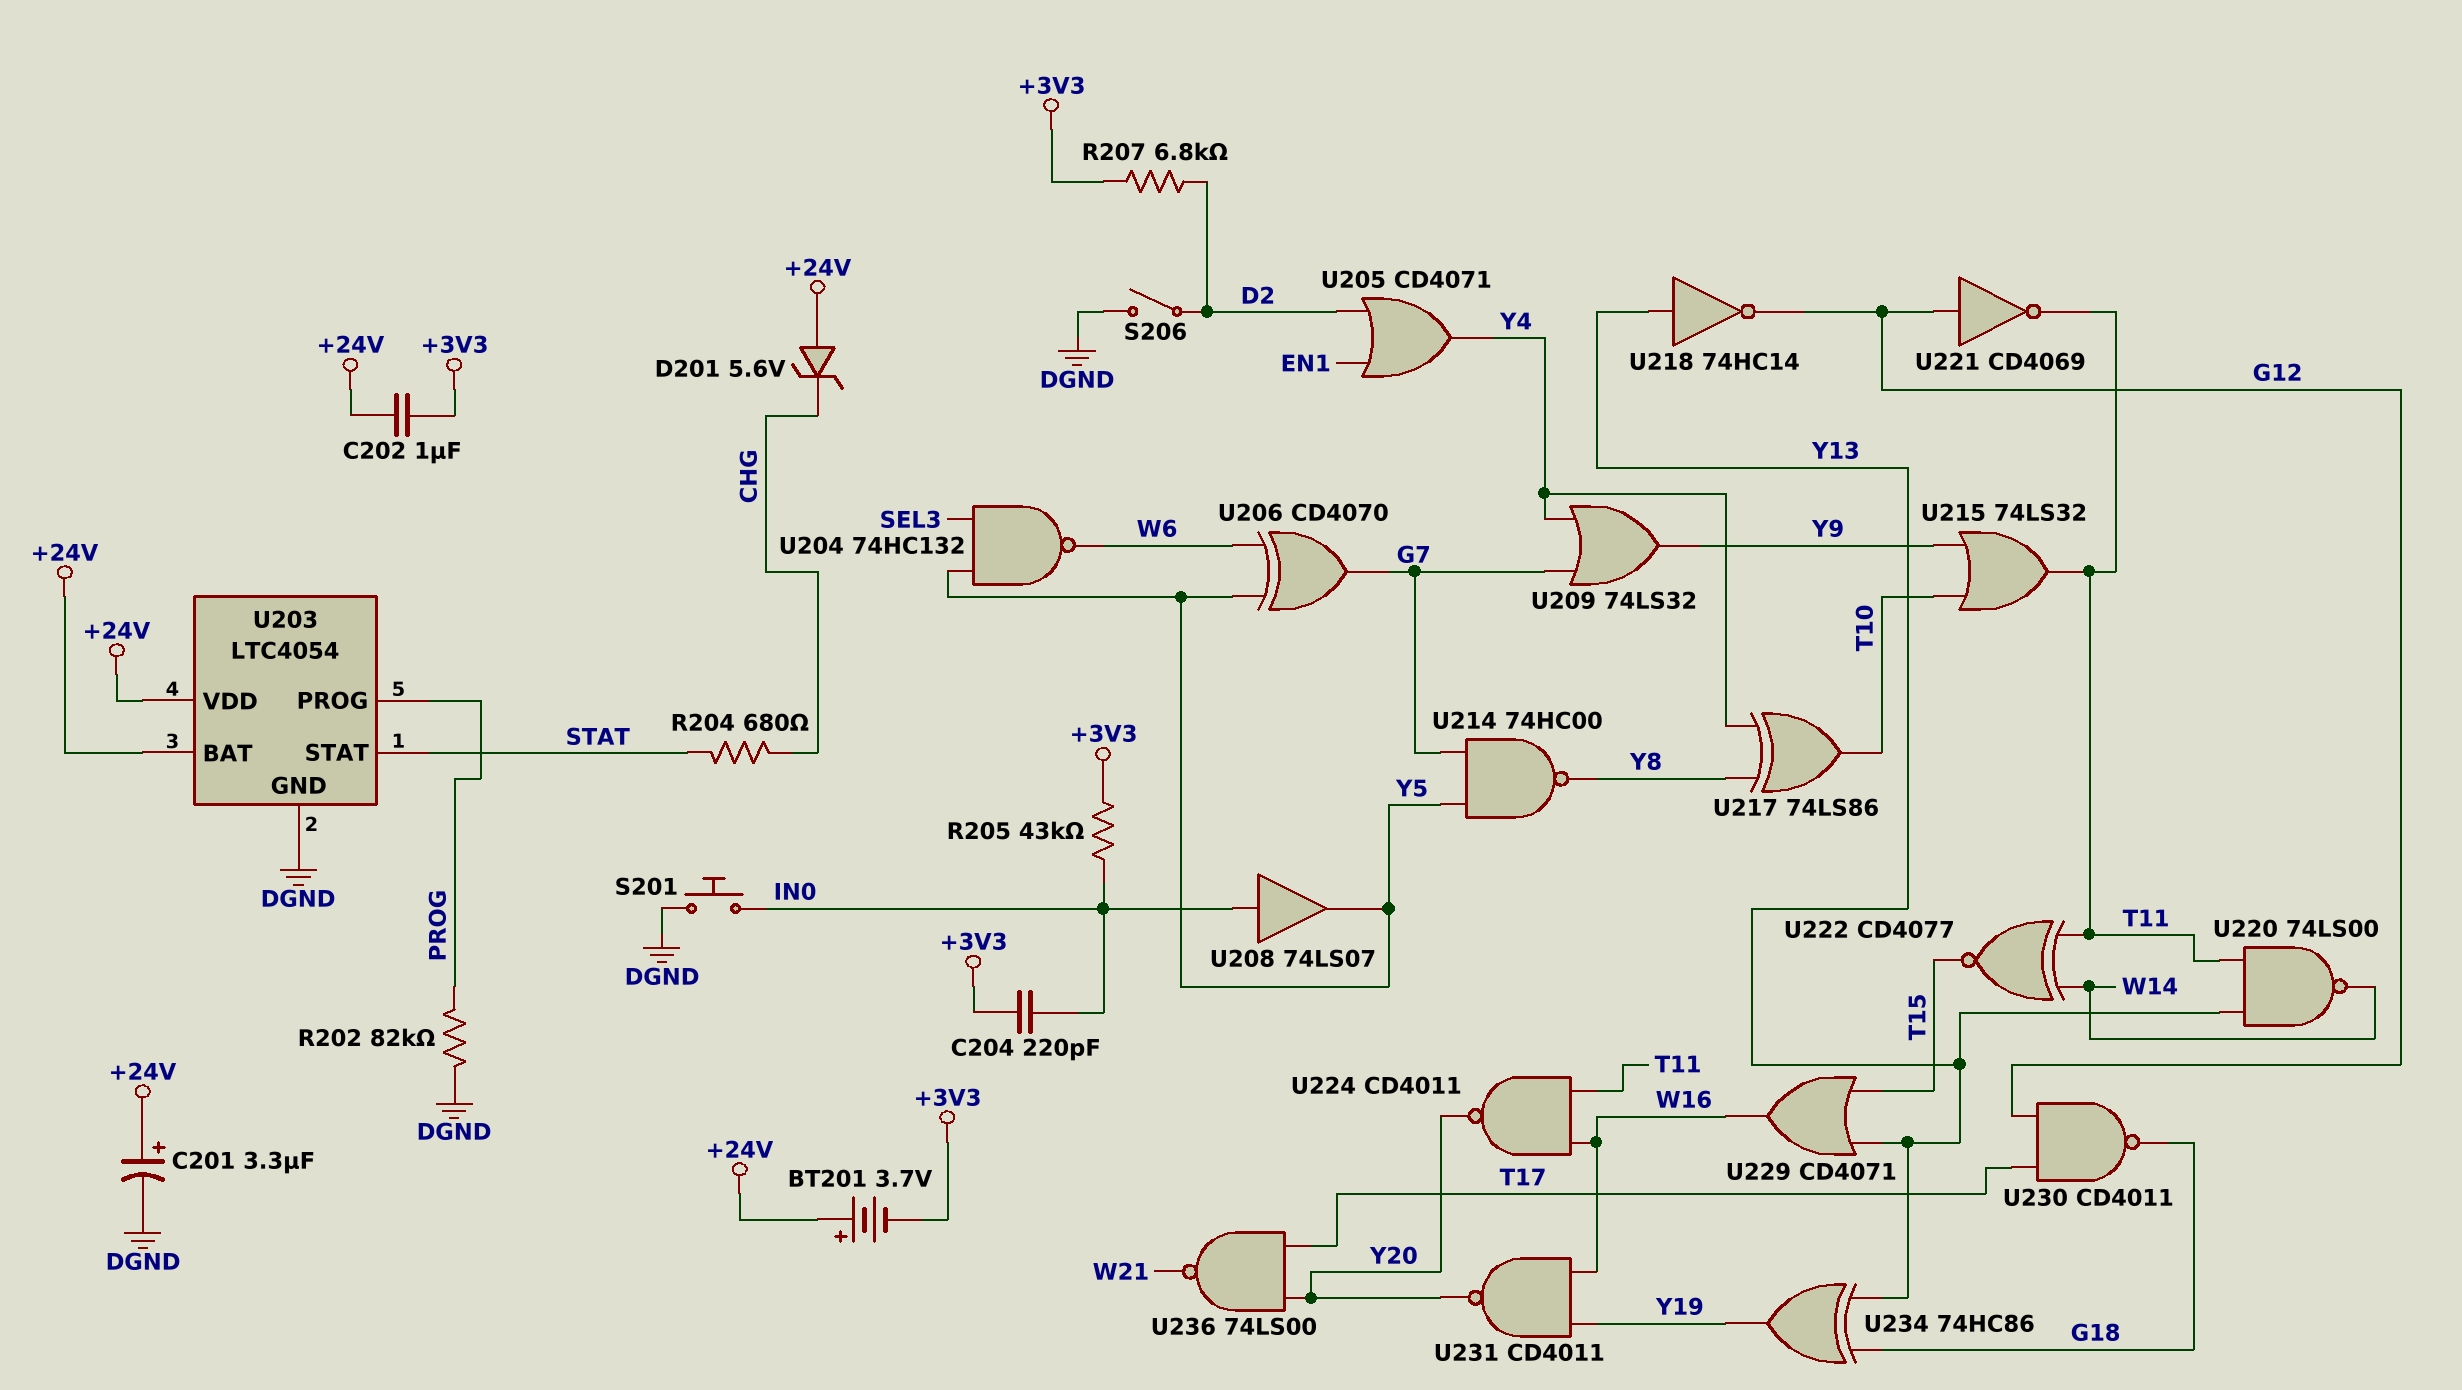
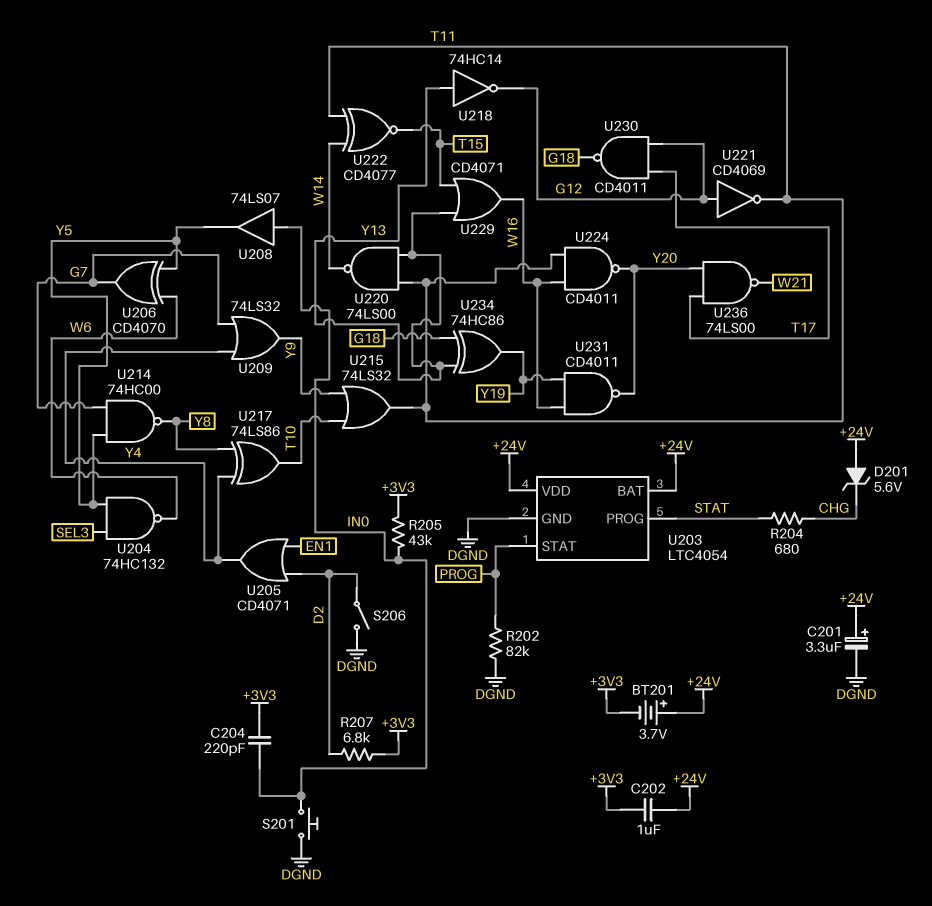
U203 pin PROG: PROG -> STAT
U203 pin STAT: STAT -> PROG

